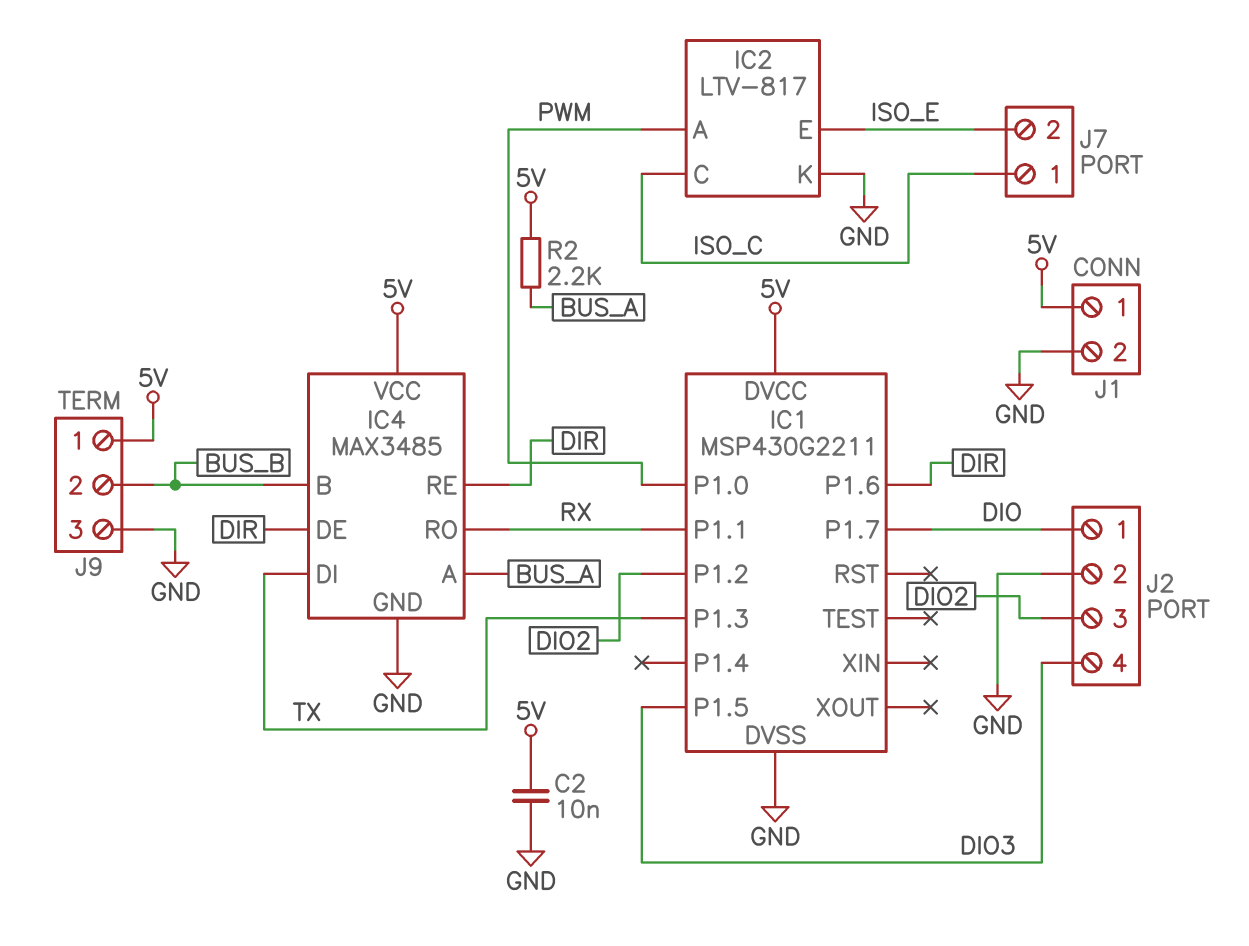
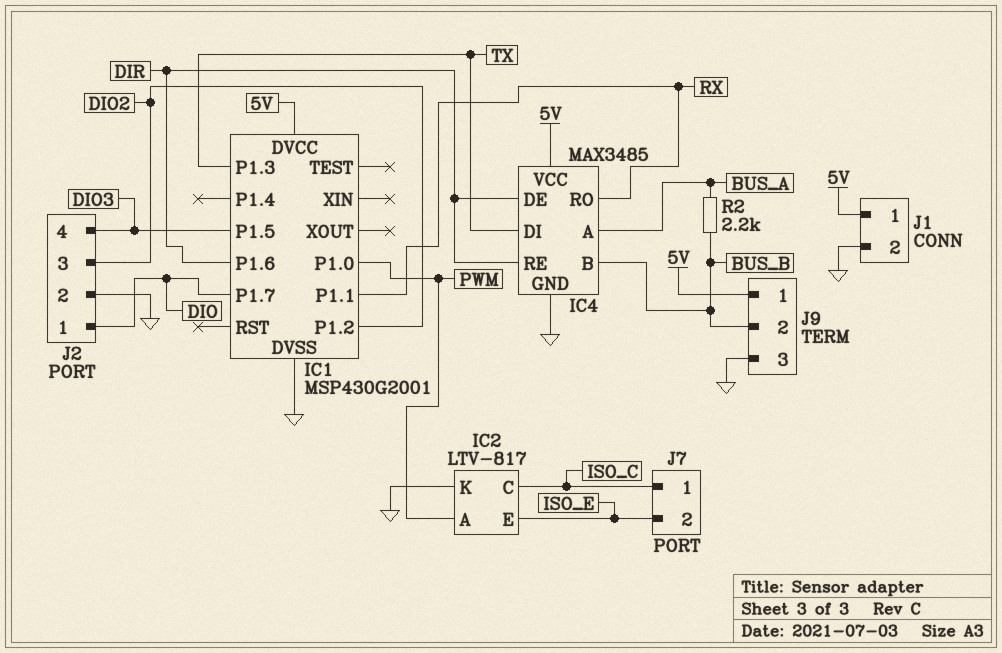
C2: 10nF (5V, GND) -> none
IC1: MSP430G2211 -> MSP430G2001
R2: 2.2k (5V, BUS_A) -> 2.2k (BUS_A, BUS_B)

